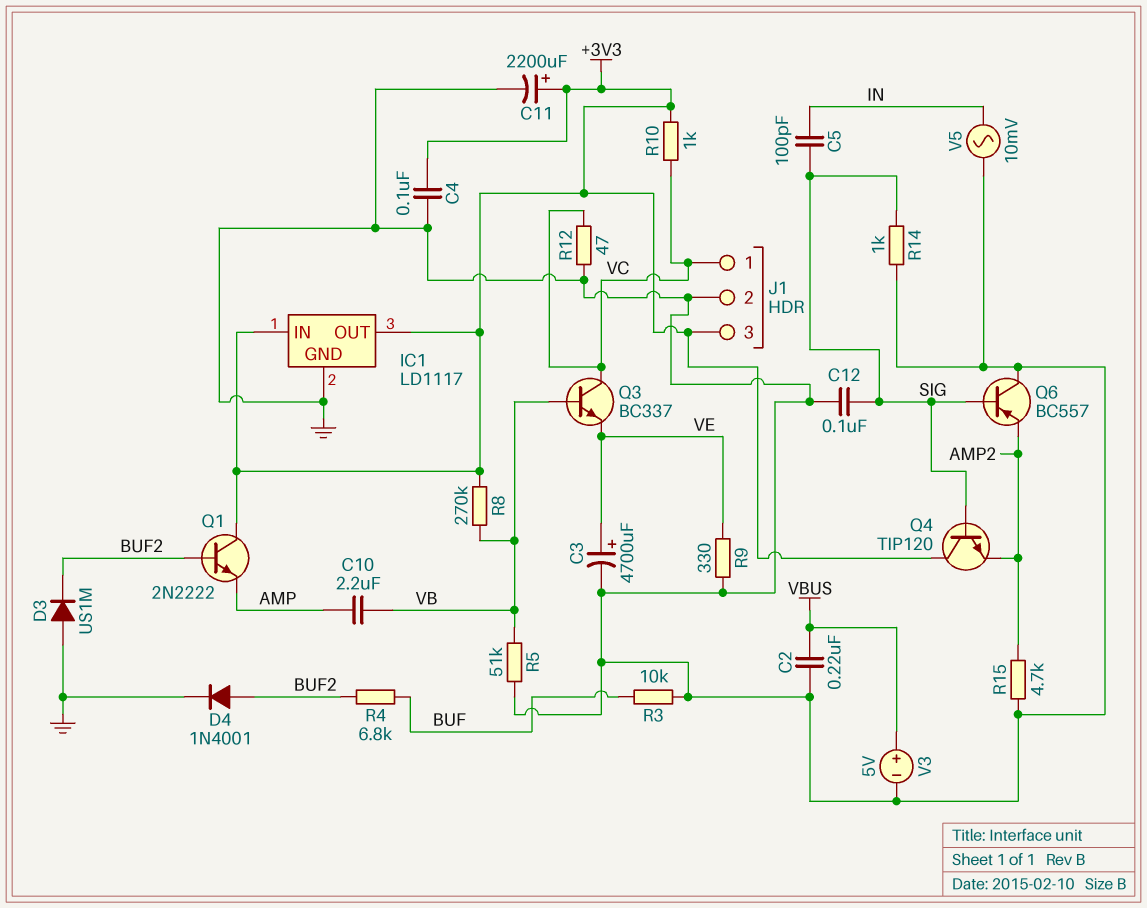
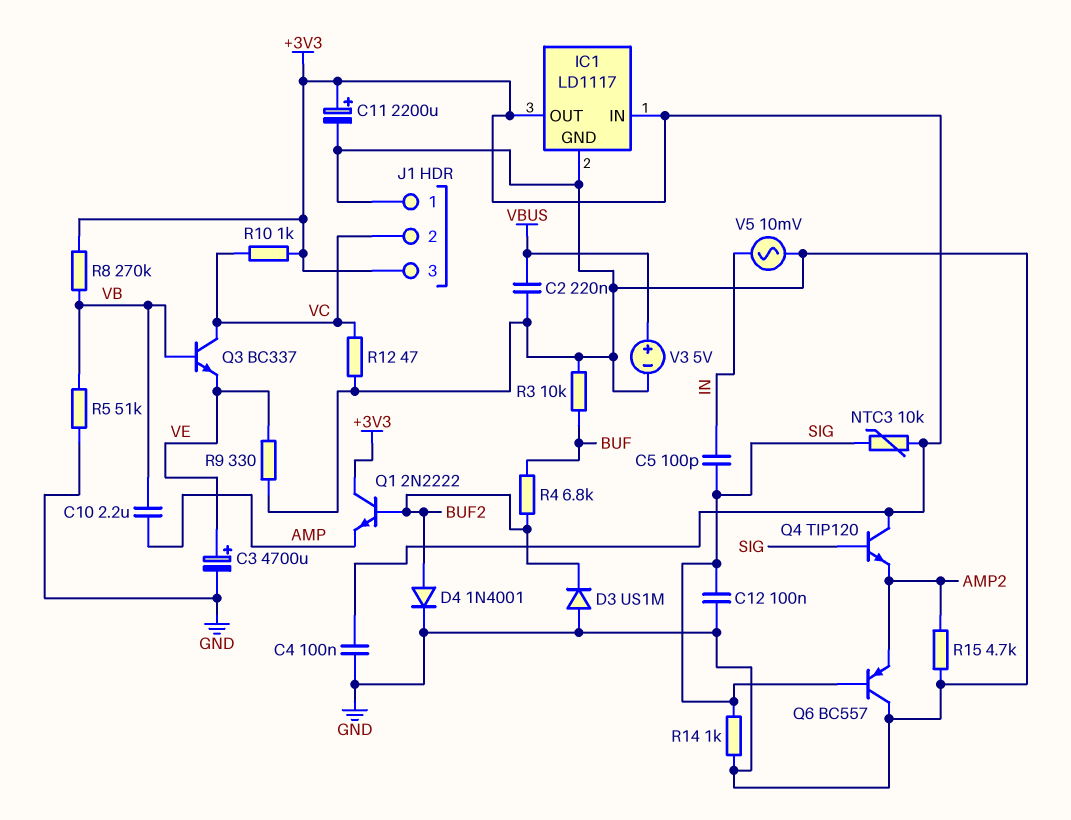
J1 pin 1: VC -> GND
J1 pin 2: GND -> VC
NTC3: none -> 10k (+3V3, SIG)

